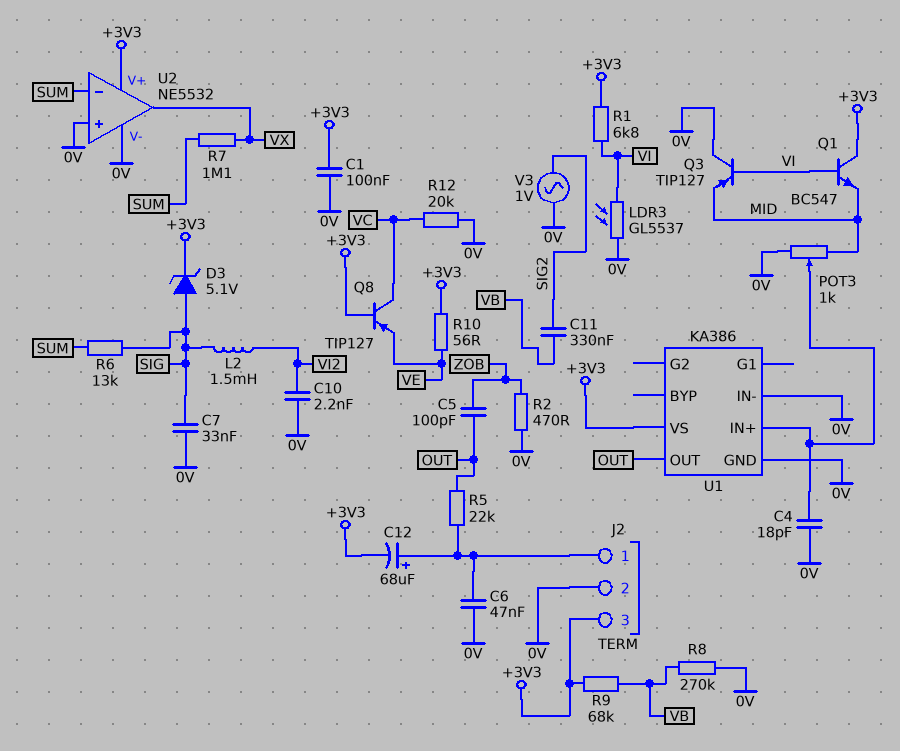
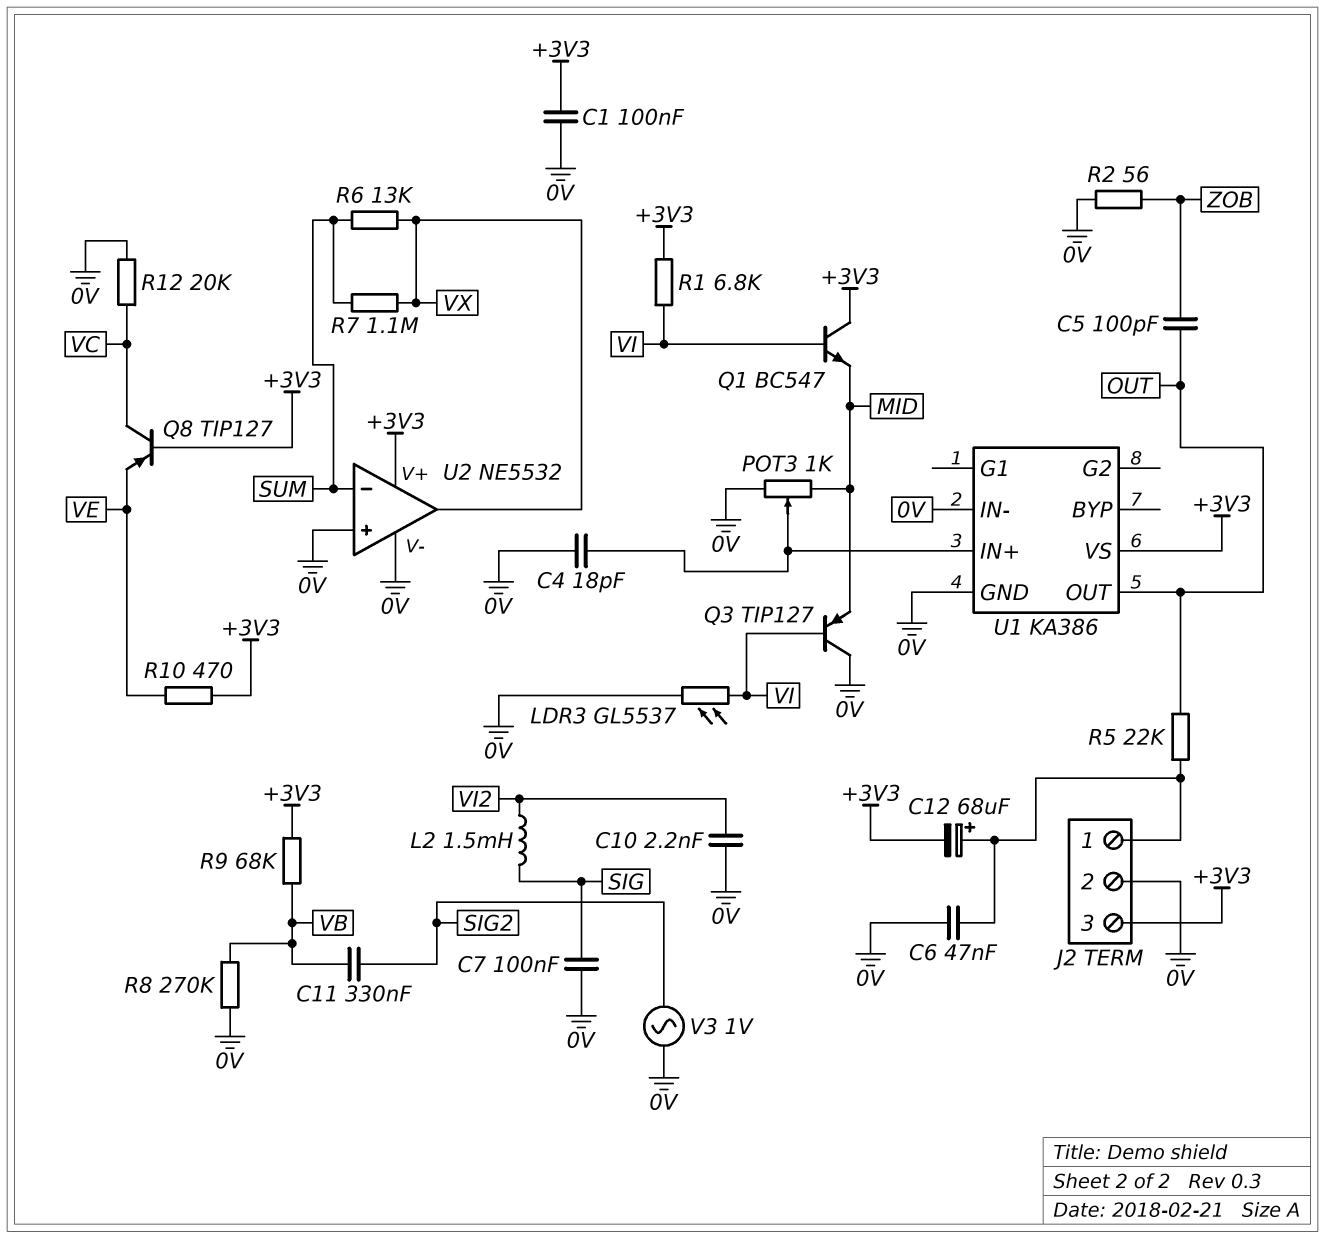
C7: 33nF (0V, SIG) -> 100nF (0V, SIG)
D3: zener 5.1V (A SIG, K +3V3) -> none
R2: 470 (0V, ZOB) -> 56 (0V, ZOB)
R6: 13k (SIG, SUM) -> 13k (SUM, VX)
R10: 56 (+3V3, VE) -> 470 (+3V3, VE)

